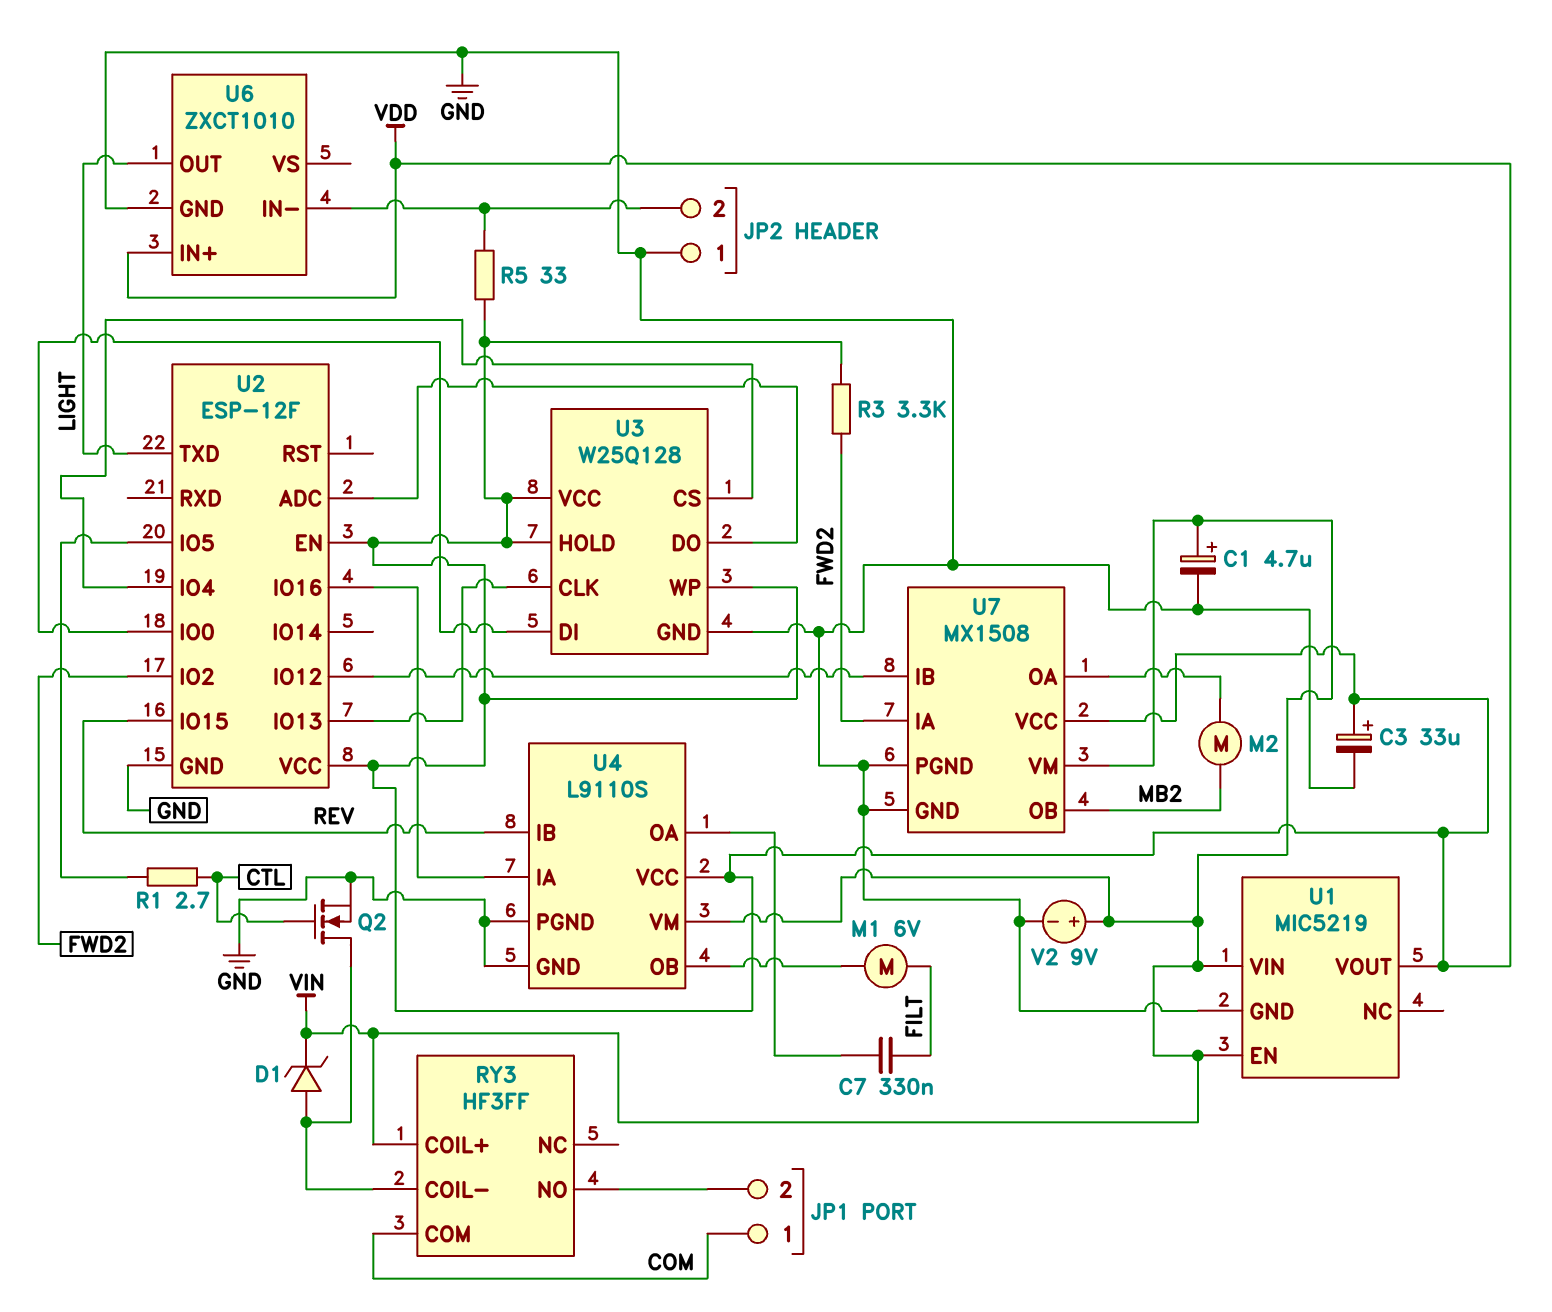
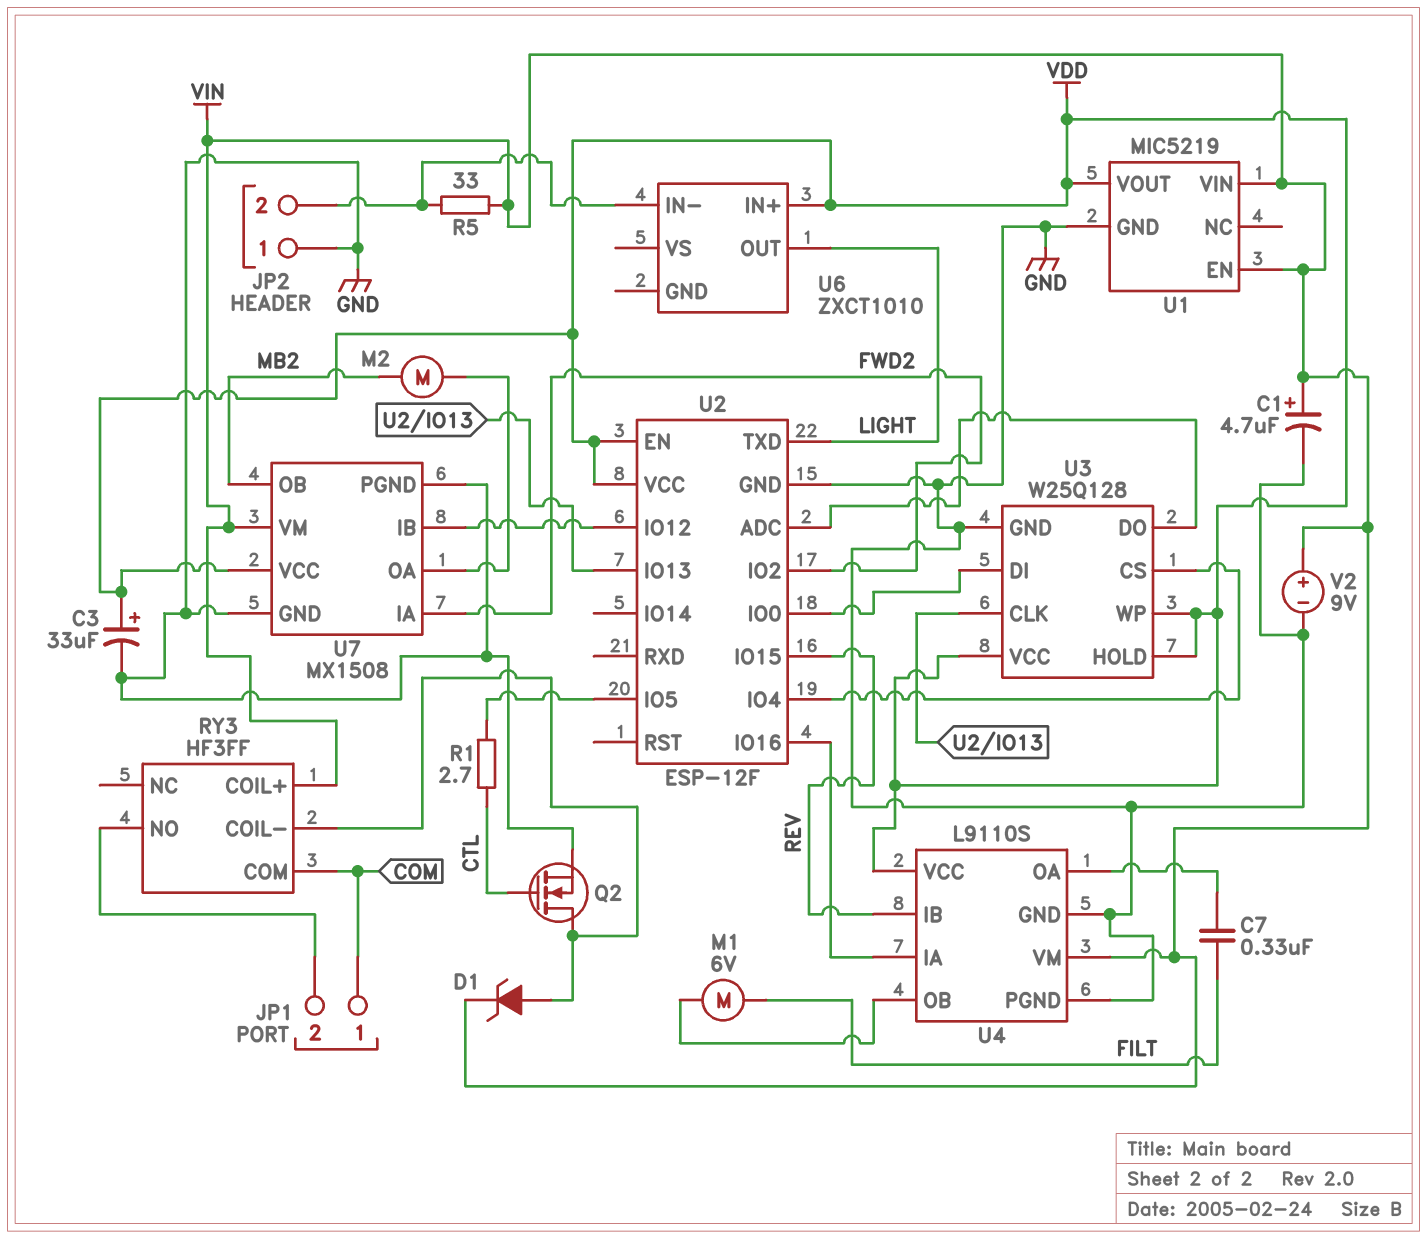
R3: 3.3k (FWD2, VDD) -> none
R5: 33 (JP2/2, VDD) -> 33 (JP2/2, VIN)
U6 pin GND: GND -> none

